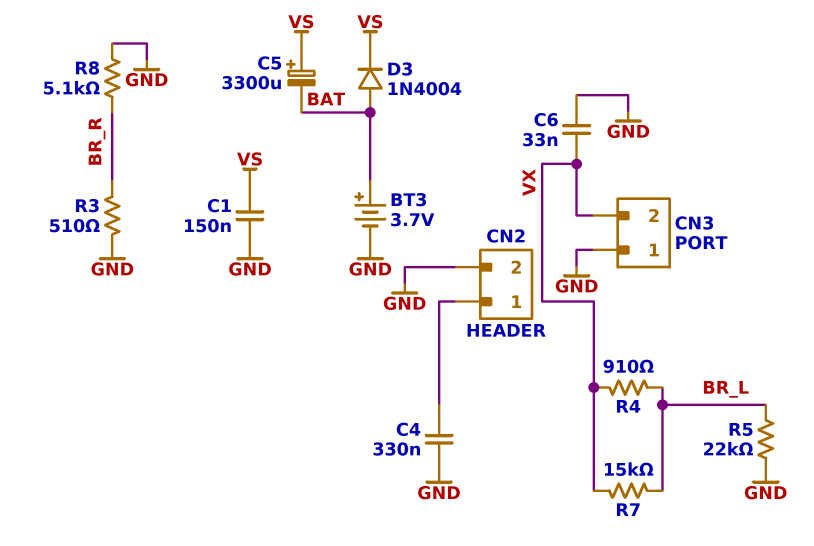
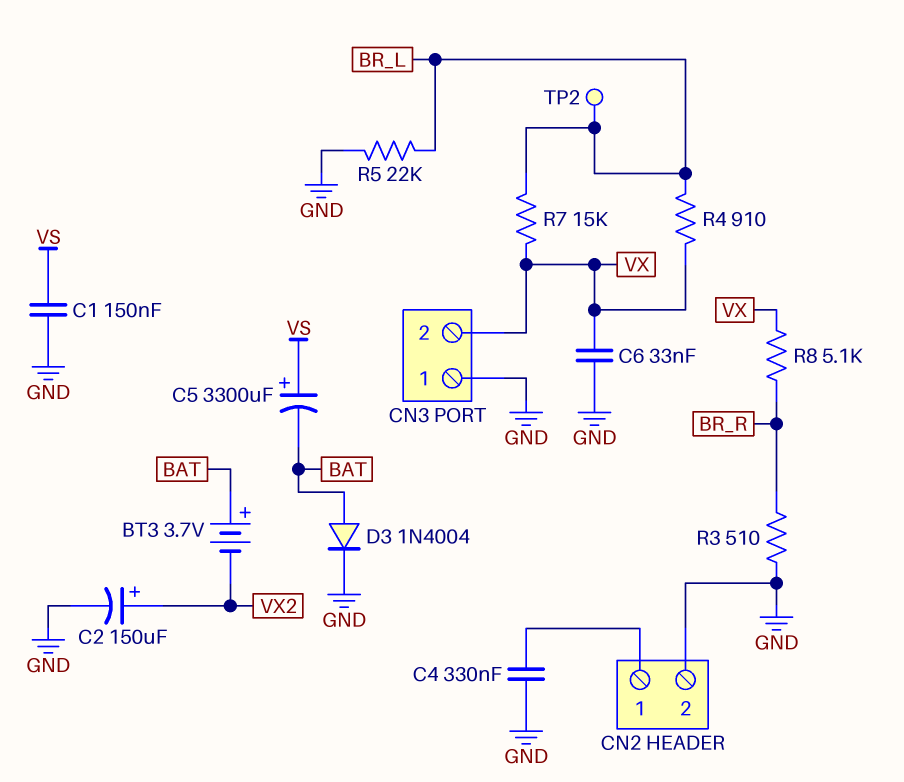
BT3: 3.7V (plus BAT, minus GND) -> 3.7V (plus BAT, minus VX2)
C2: none -> 150uF (plus VX2, minus GND)
D3: diode 1N4004 (A BAT, K VS) -> diode 1N4004 (A BAT, K GND)
R8: 5.1k (BR_R, GND) -> 5.1k (BR_R, VX)
TP2: none -> test point (BR_L)

